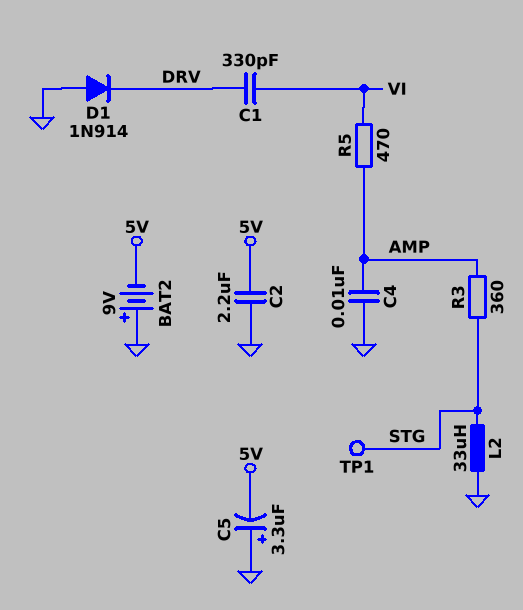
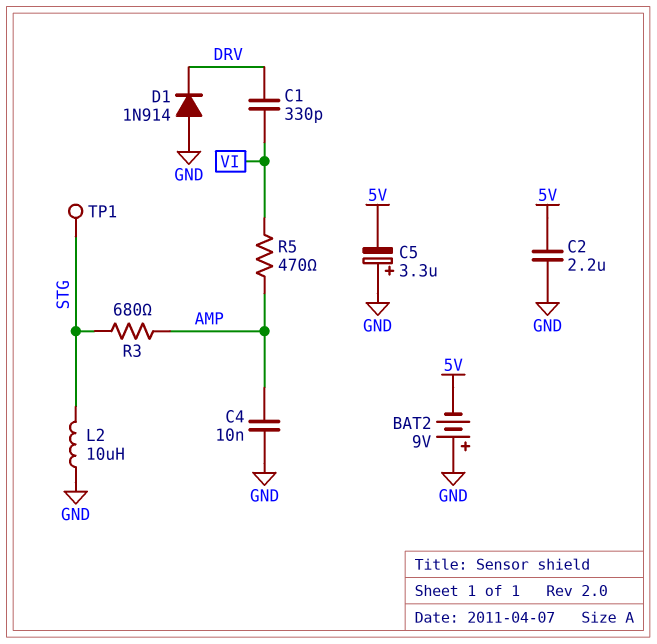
L2: 33uH (GND, STG) -> 10uH (GND, STG)
R3: 360 (AMP, STG) -> 680 (AMP, STG)

